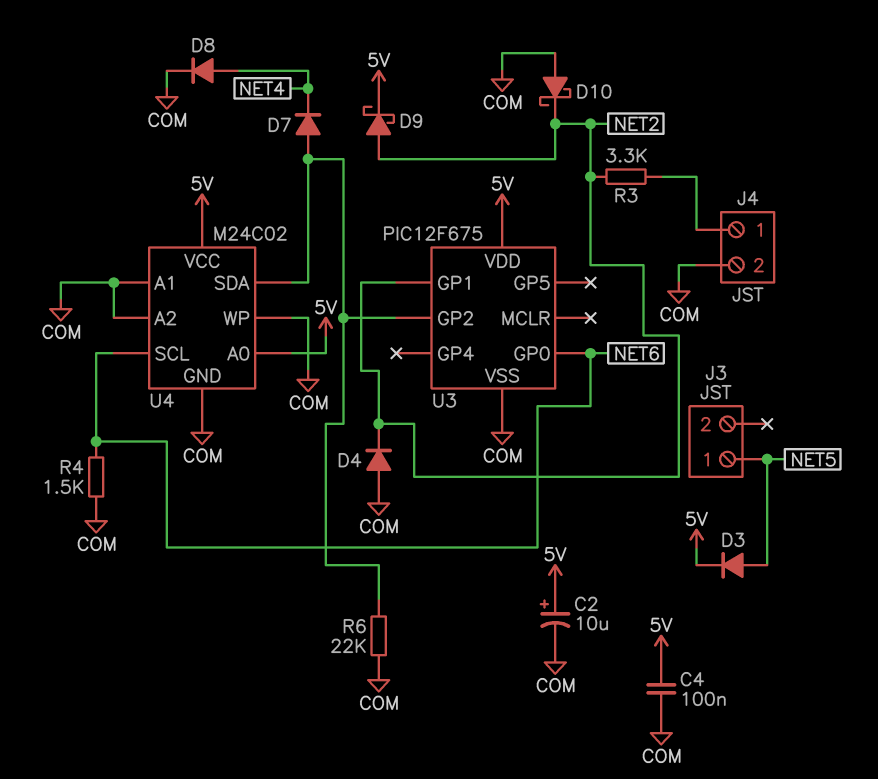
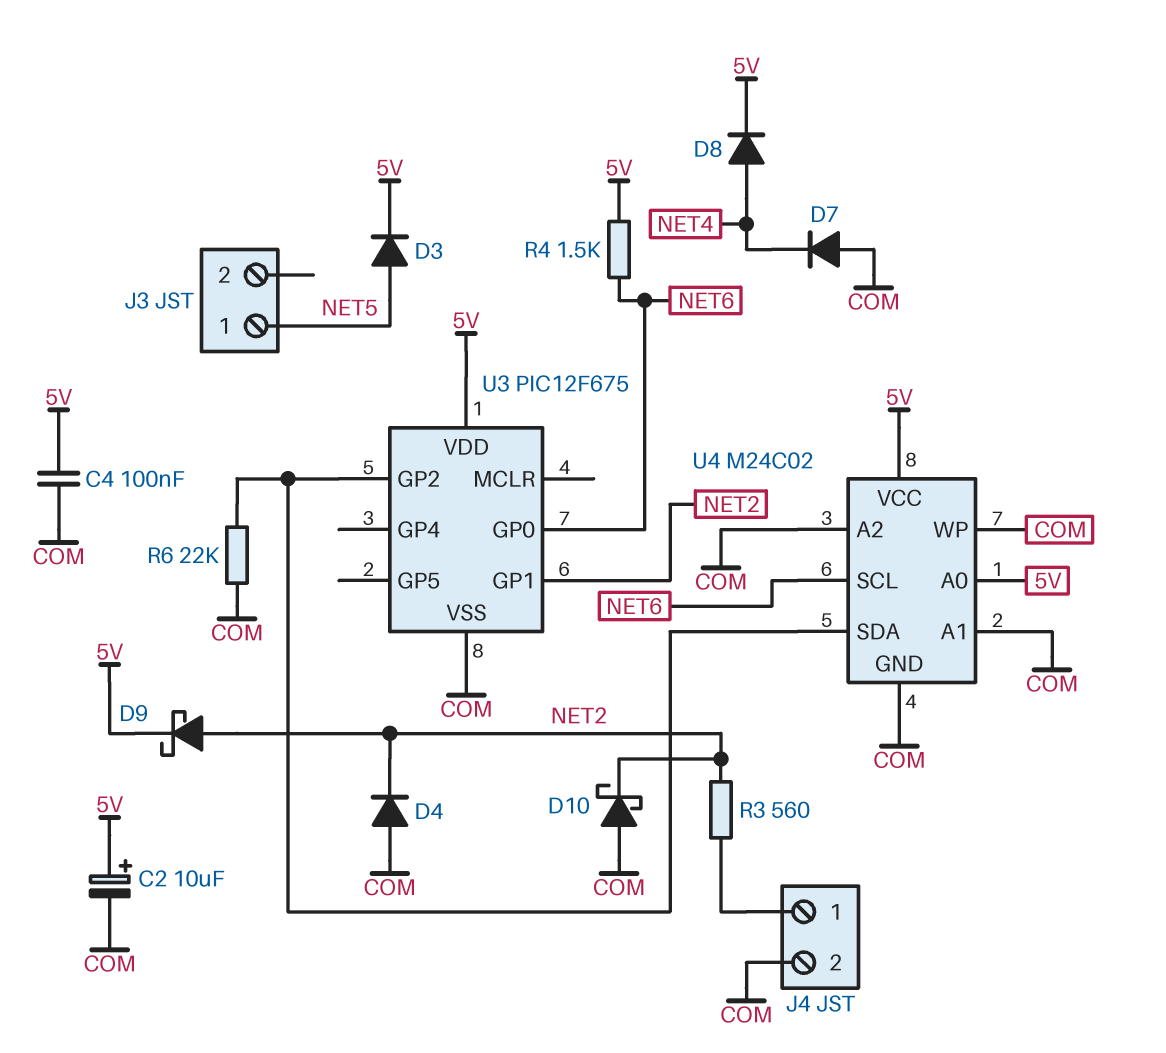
D7: diode (A U3/GP2, K NET4) -> diode (A COM, K NET4)
D8: diode (A NET4, K COM) -> diode (A NET4, K 5V)
R3: 3.3k (J4/1, NET2) -> 560 (J4/1, NET2)
R4: 1.5k (COM, NET6) -> 1.5k (5V, NET6)

